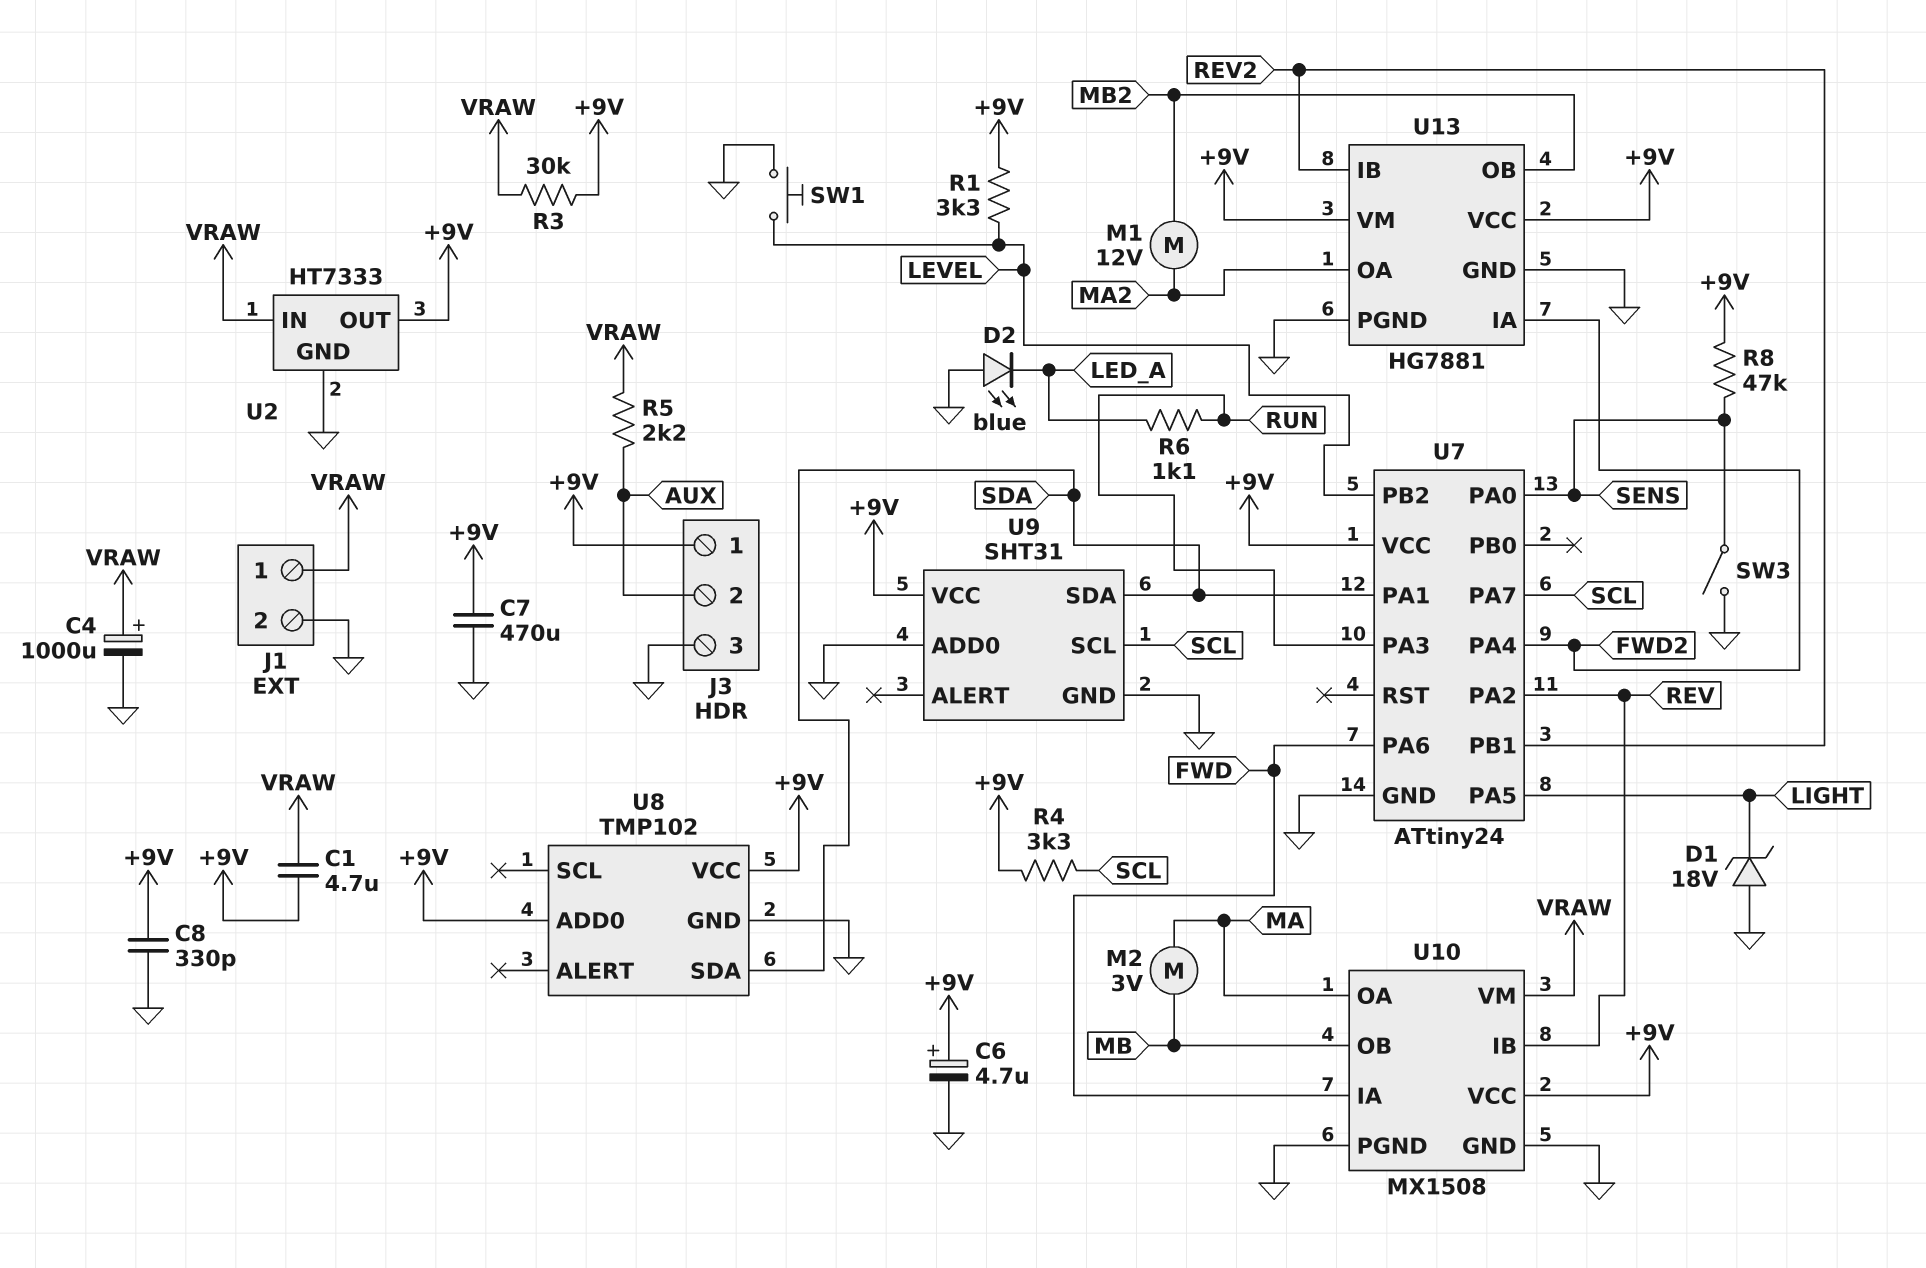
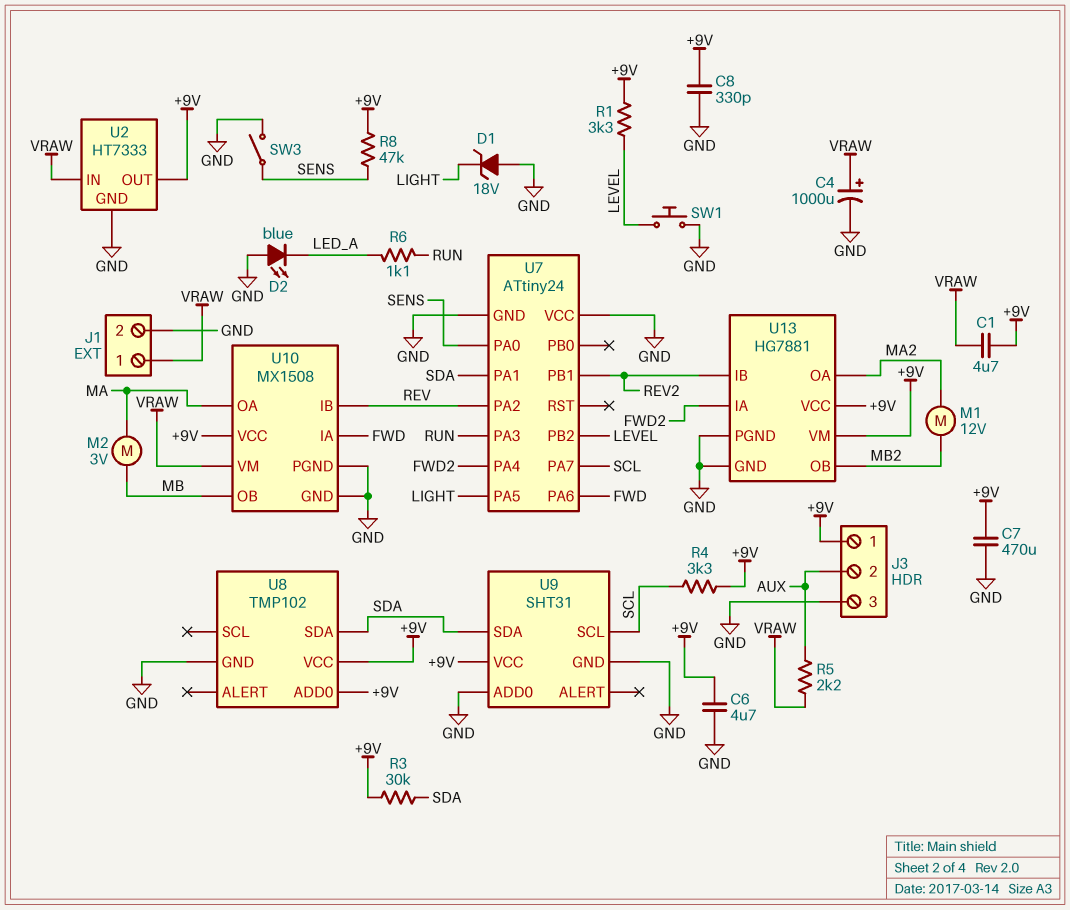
C6: 4.7uF (plus +9V, minus GND) -> 4.7uF (+9V, GND)
R3: 30k (+9V, VRAW) -> 30k (+9V, SDA)
U7 pin VCC: +9V -> GND

